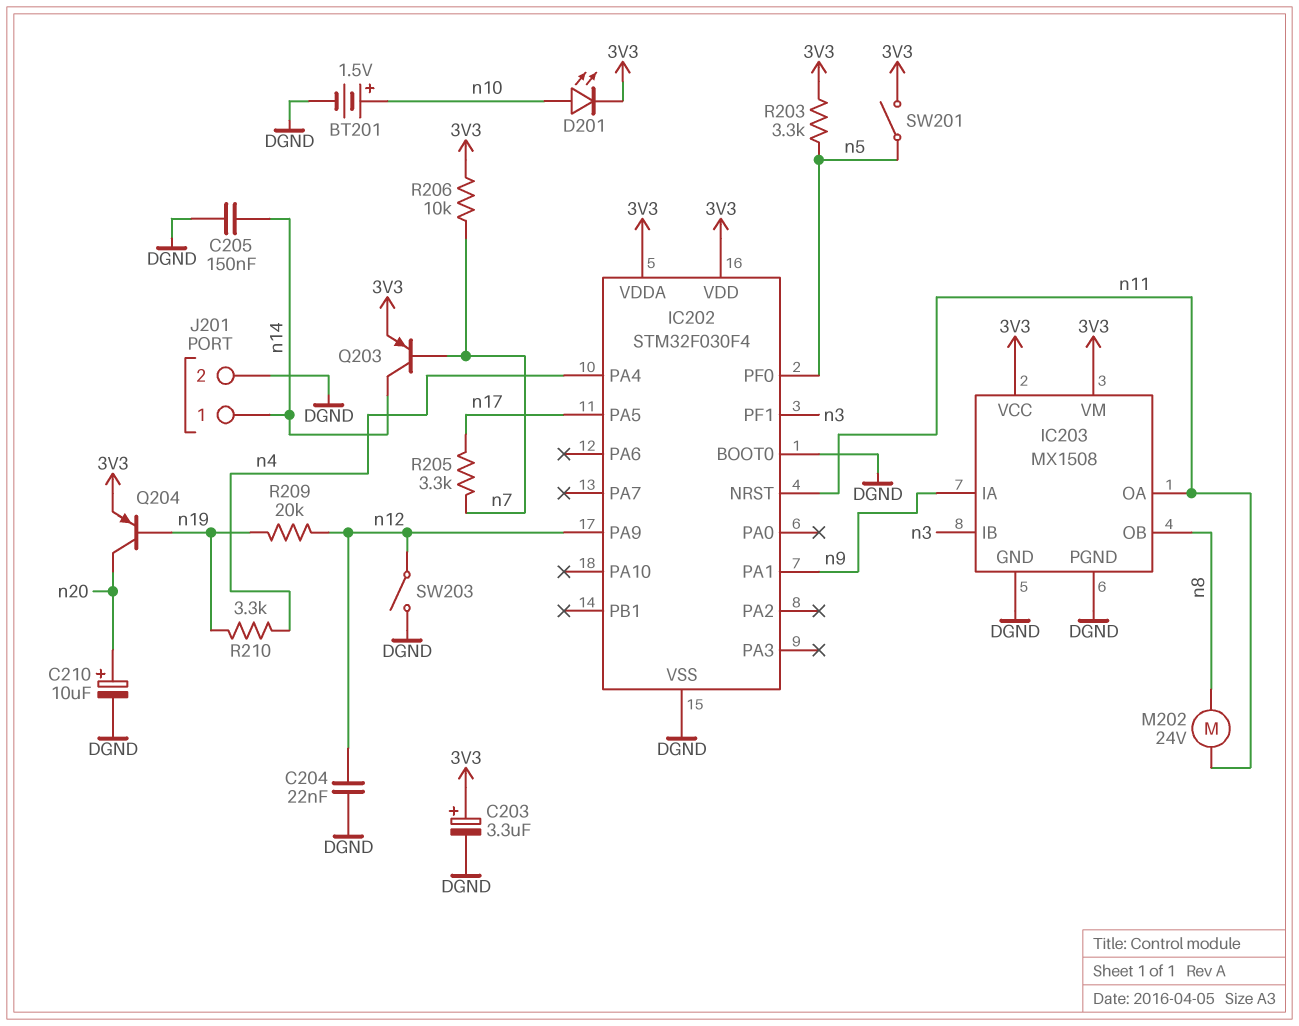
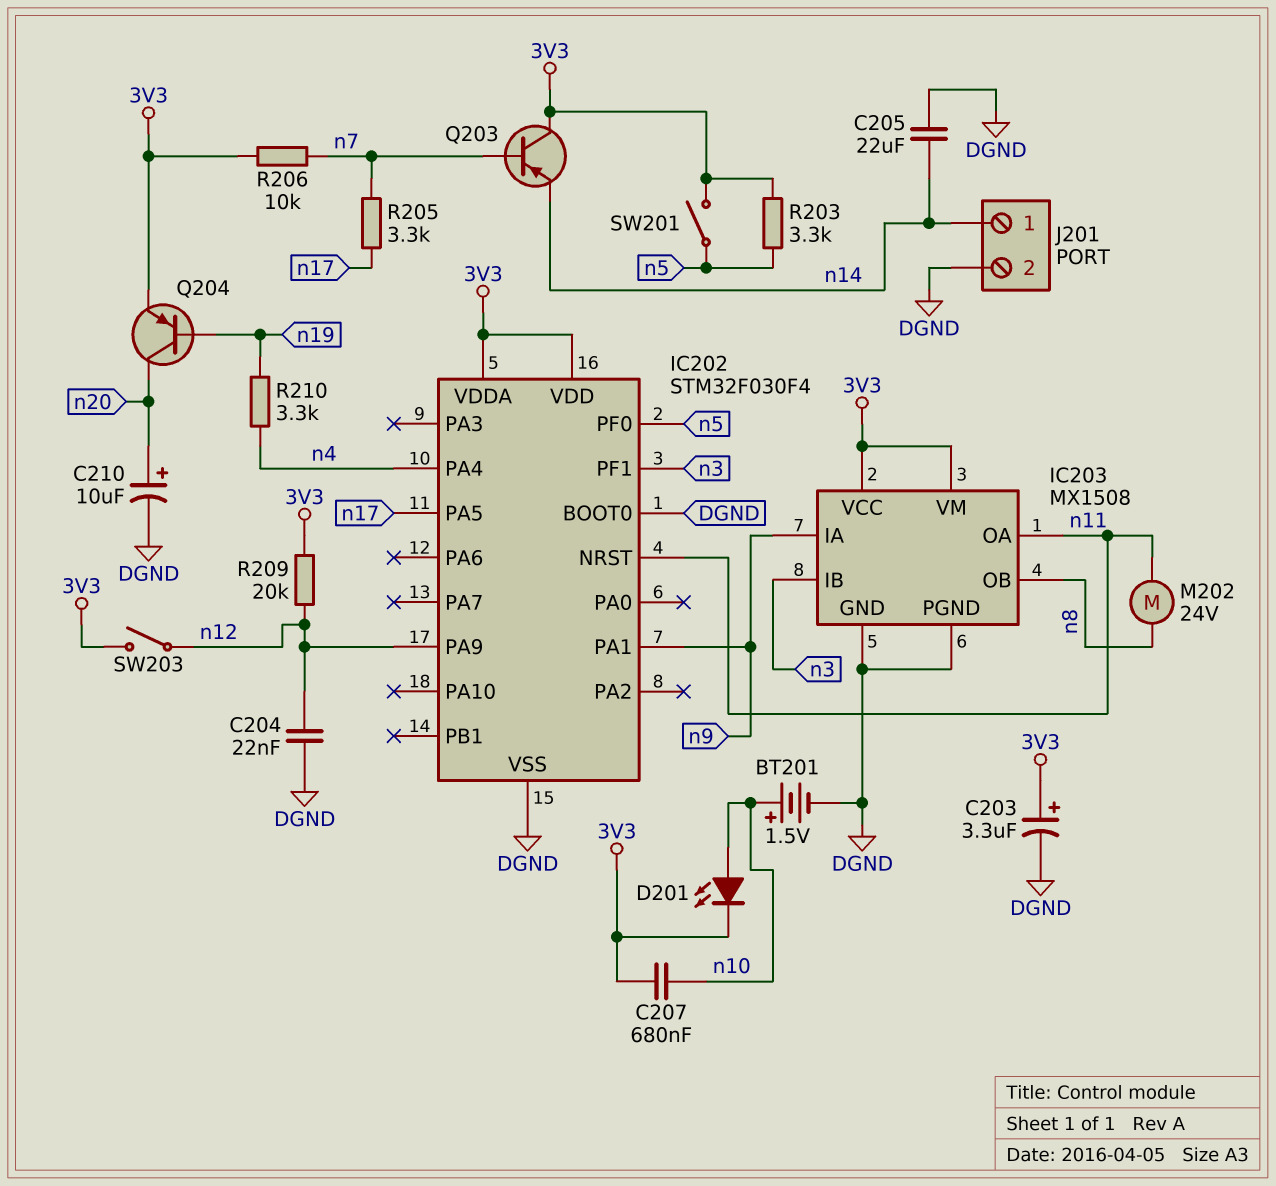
C205: 150nF (DGND, n14) -> 22uF (DGND, n14)
C207: none -> 680nF (3V3, n10)
Q203: PNP (B n7, C n14, E 3V3) -> PNP (B n7, C 3V3, E n14)
R209: 20k (n12, n19) -> 20k (3V3, n12)
SW203: switch (DGND, n12) -> switch (3V3, n12)

